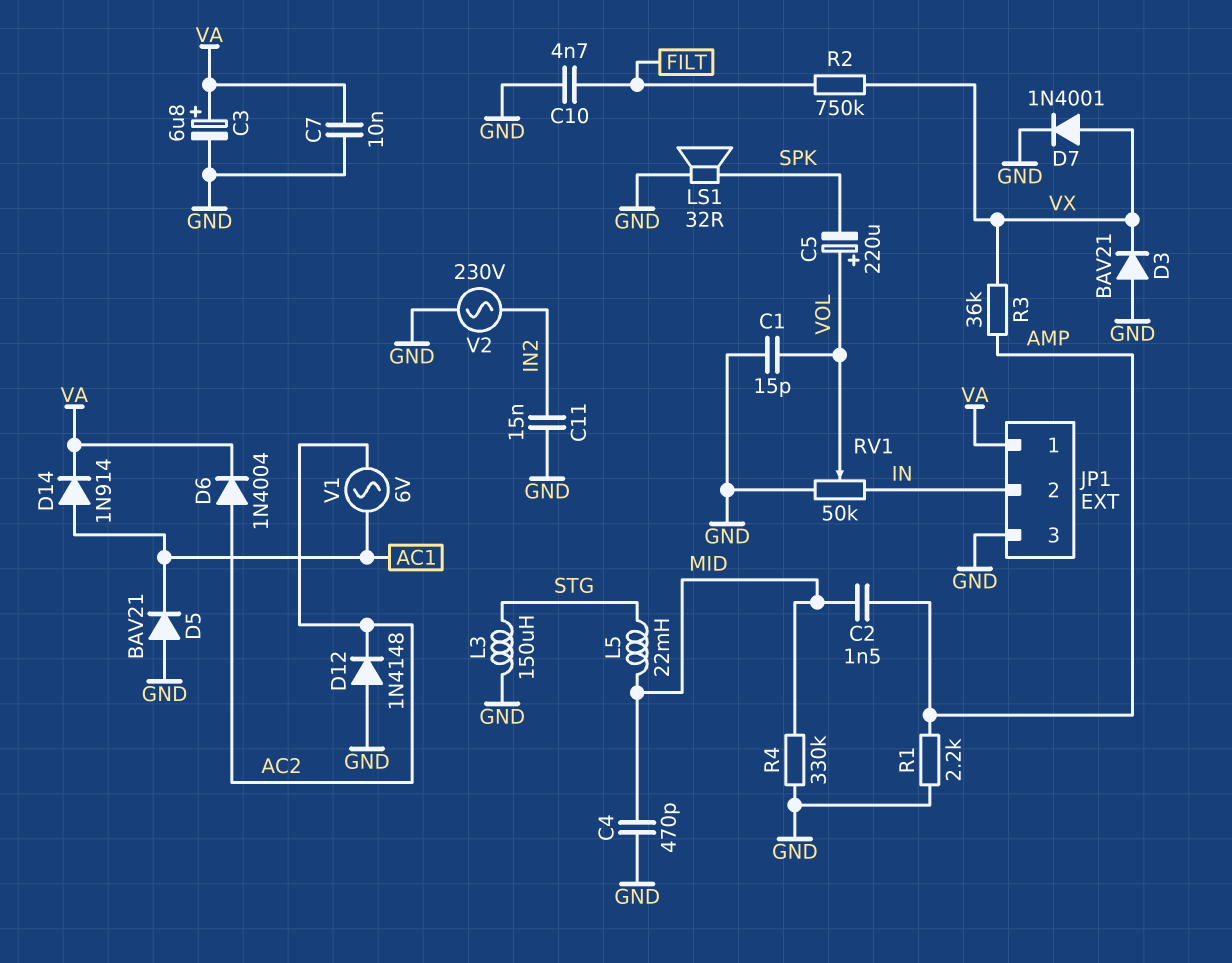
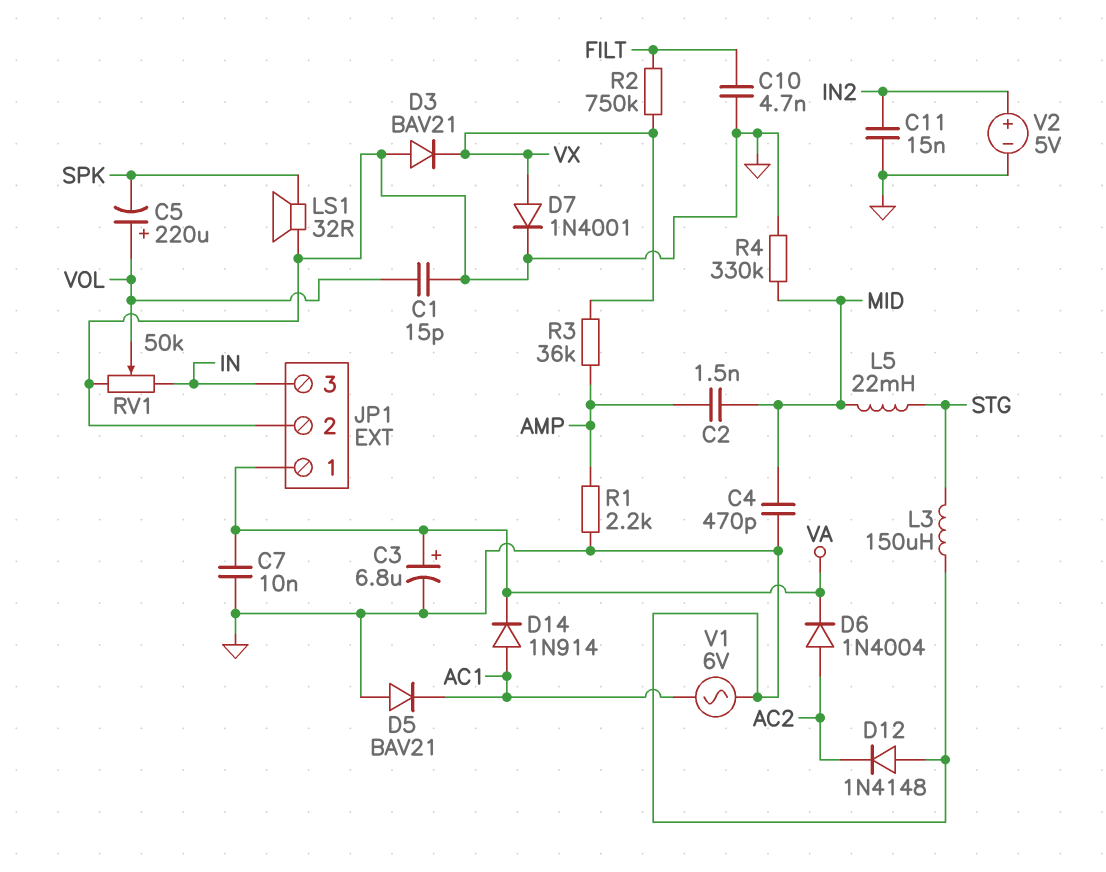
JP1 pin 2: IN -> GND
JP1 pin 3: GND -> IN
V1: AC 6V (AC1, AC2) -> AC 6V (AC1, GND)
V2: AC 230V (GND, IN2) -> 5V (plus IN2, minus GND)

